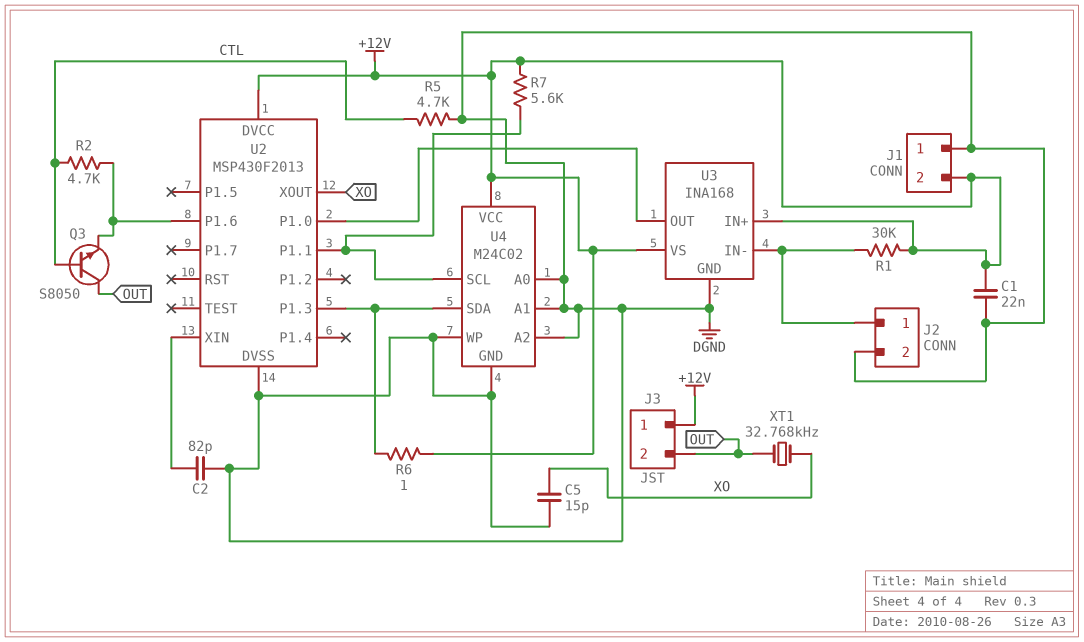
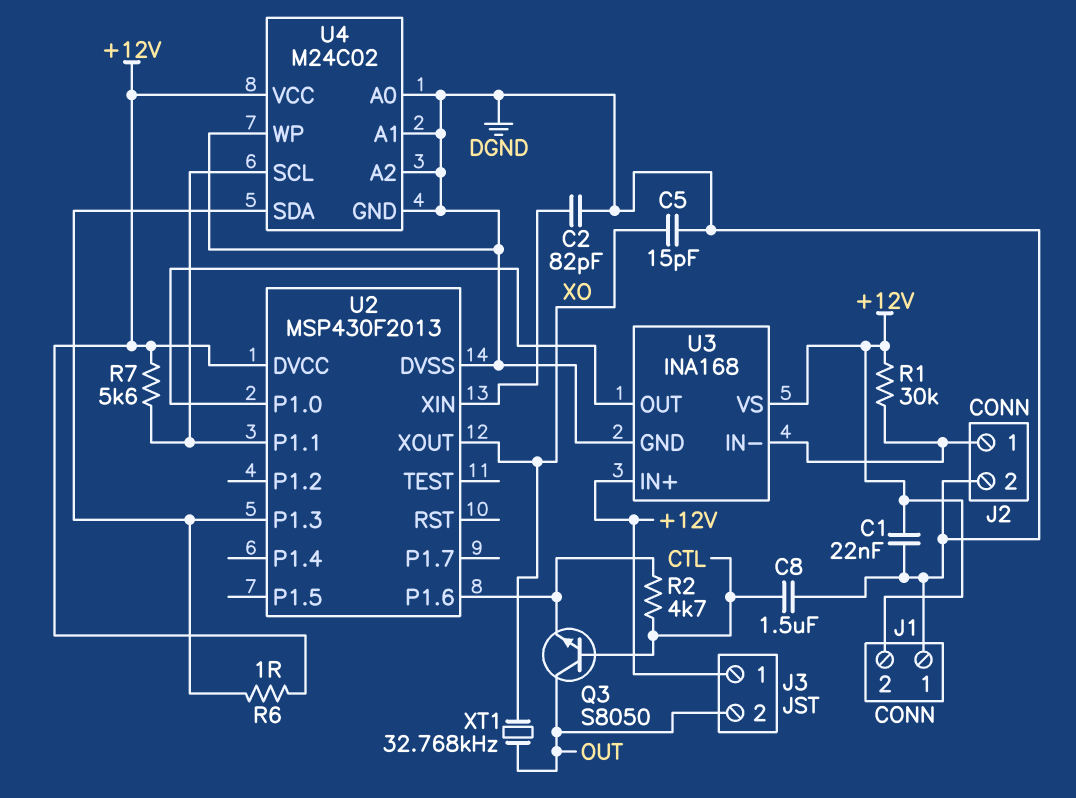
C8: none -> 1.5uF (CTL, DGND)
R5: 4.7k (CTL, DGND) -> none

